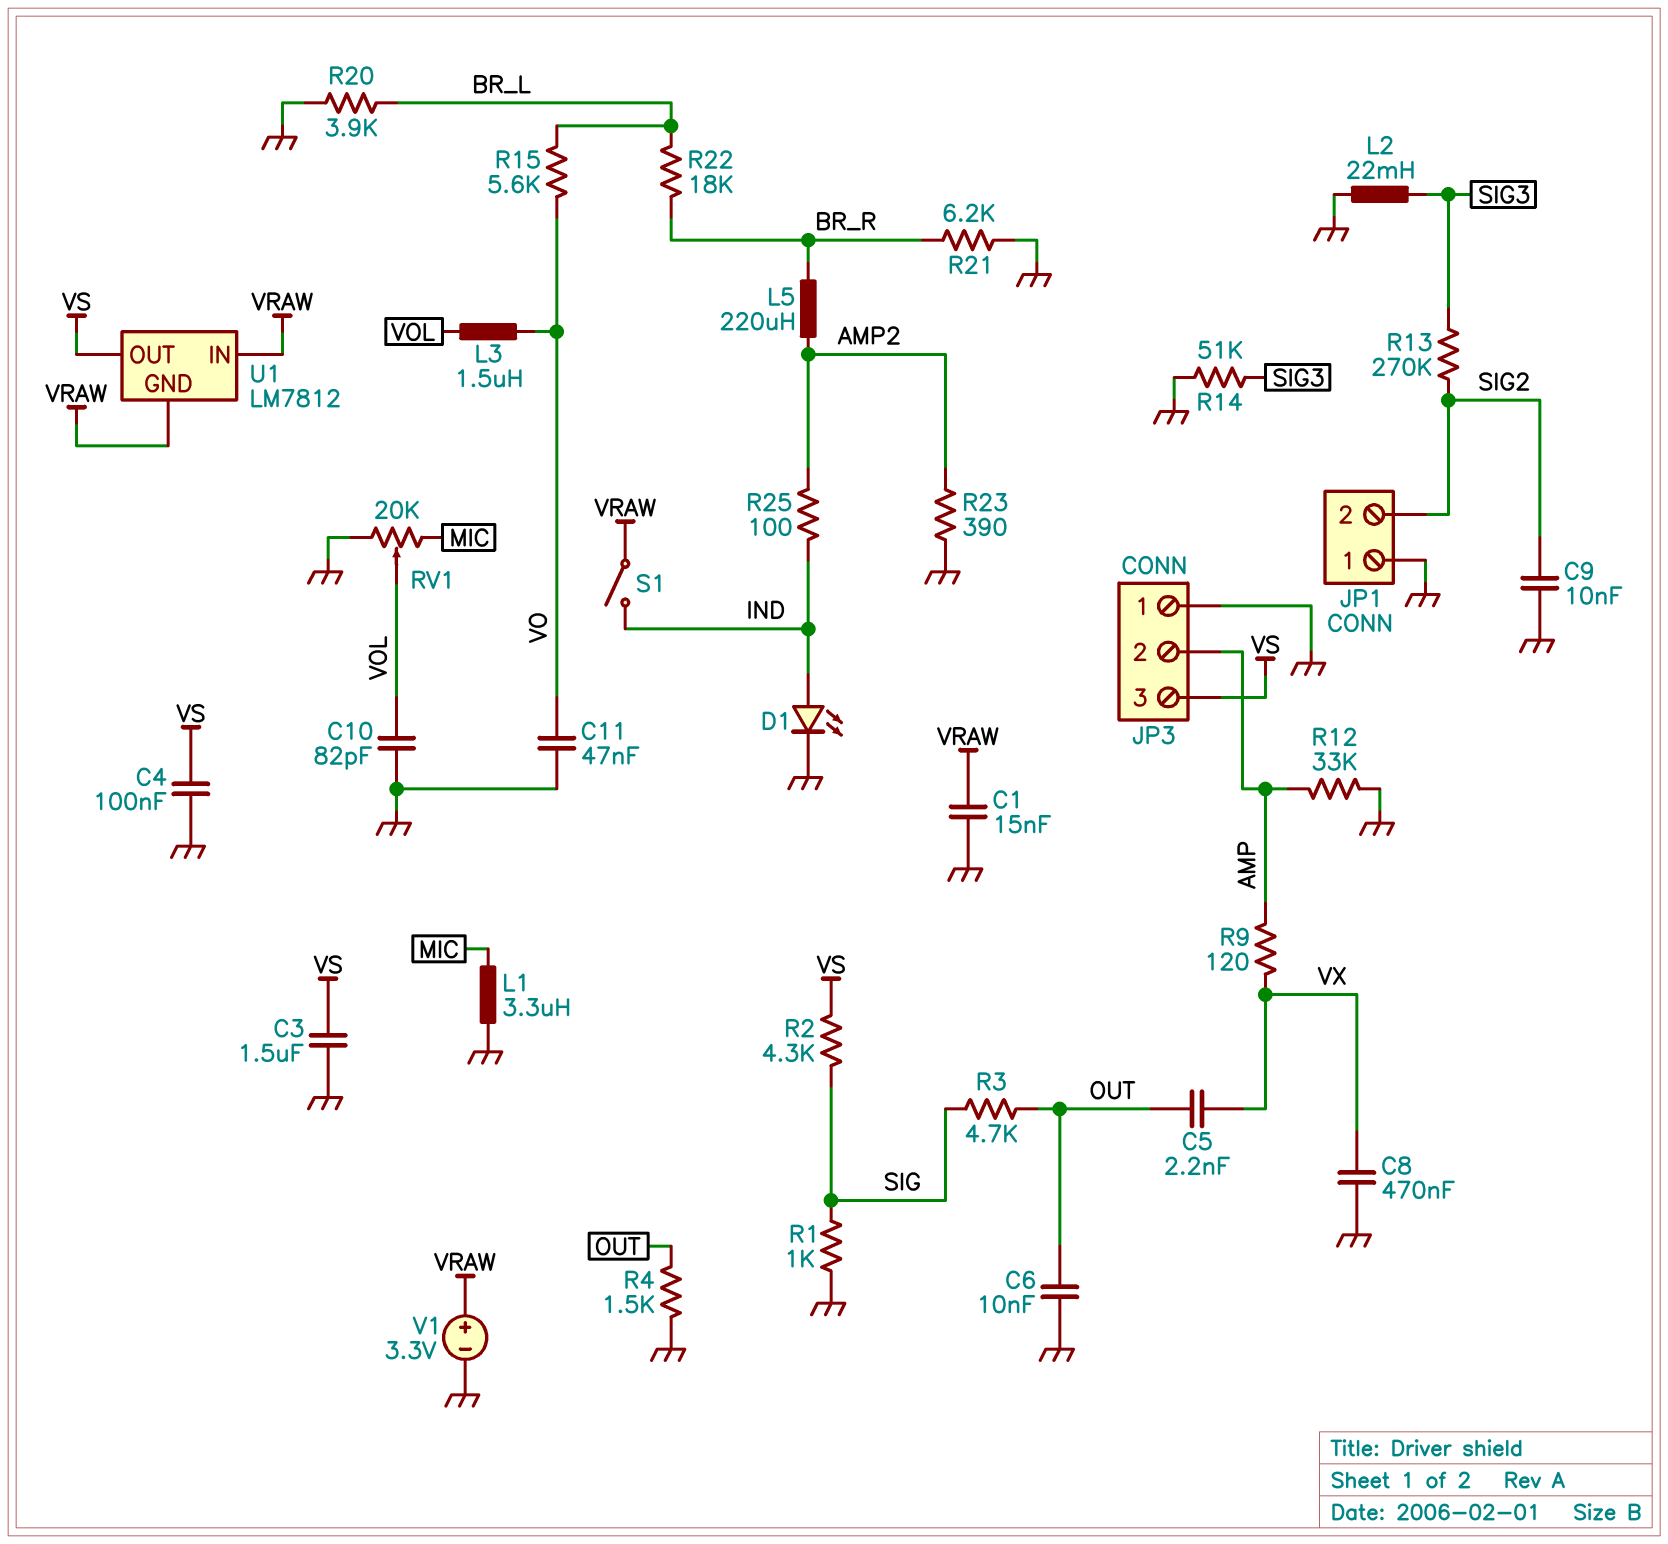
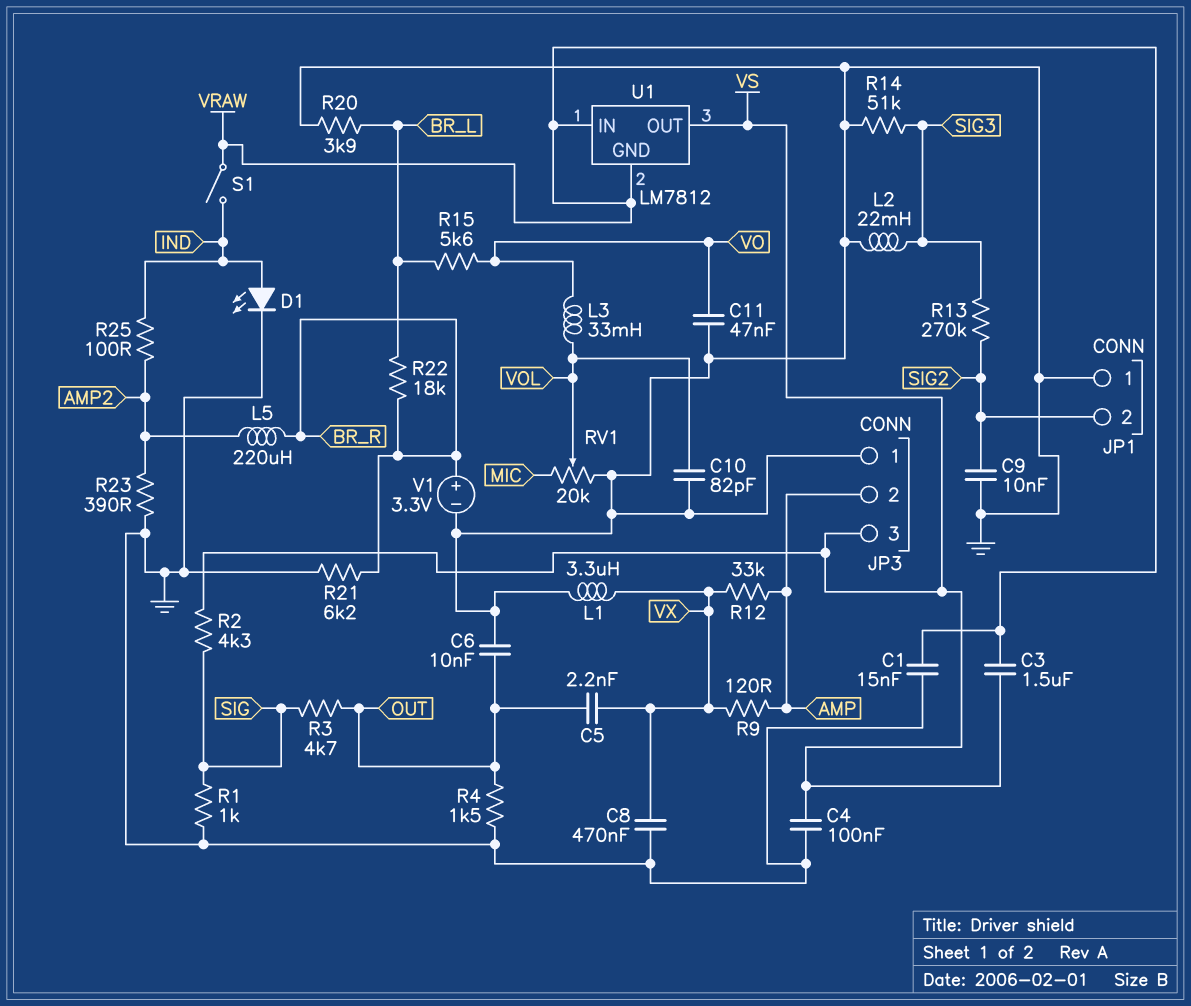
C3: 1.5uF (GND, VS) -> 1.5uF (VRAW, VS)
L1: 3.3uH (GND, MIC) -> 3.3uH (GND, VX)
L3: 1.5uH (VO, VOL) -> 33mH (VO, VOL)
R12: 33k (AMP, GND) -> 33k (AMP, VX)
V1: 3.3V (plus VRAW, minus GND) -> 3.3V (plus BR_R, minus GND)

